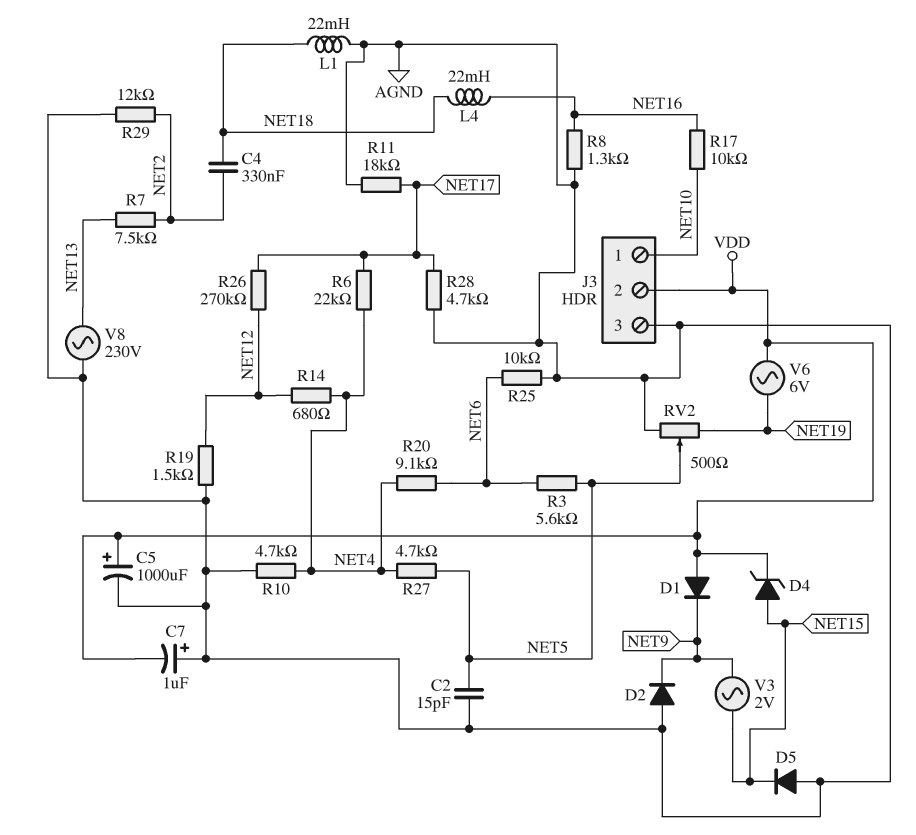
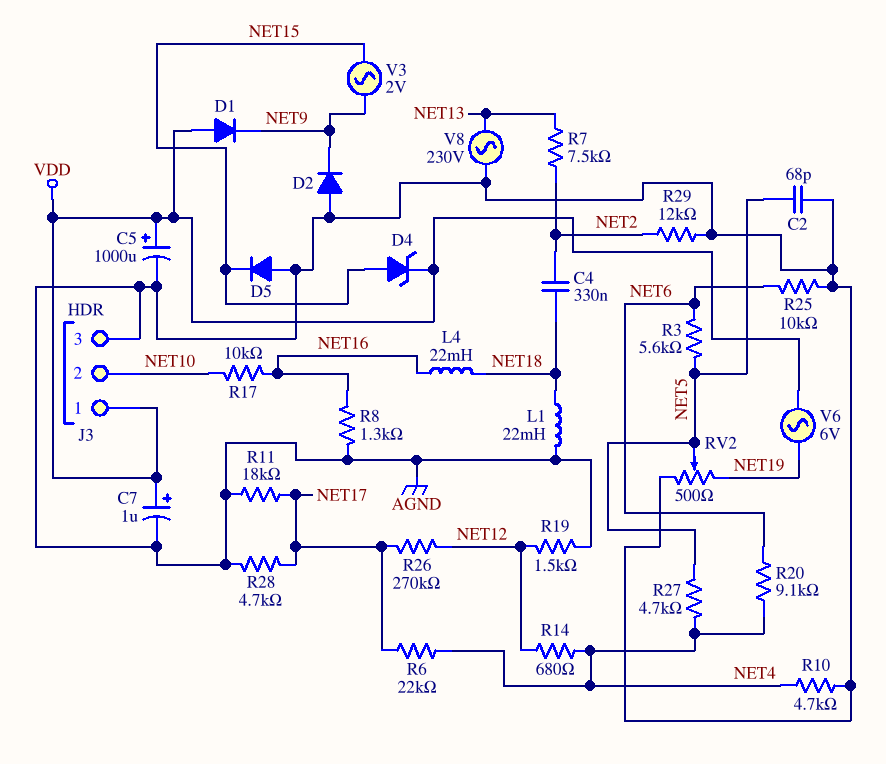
C2: 15pF (AGND, NET5) -> 68pF (AGND, NET5)
C7: 1uF (plus AGND, minus VDD) -> 1uF (plus VDD, minus AGND)
J3 pin 1: NET10 -> VDD
J3 pin 2: VDD -> NET10

